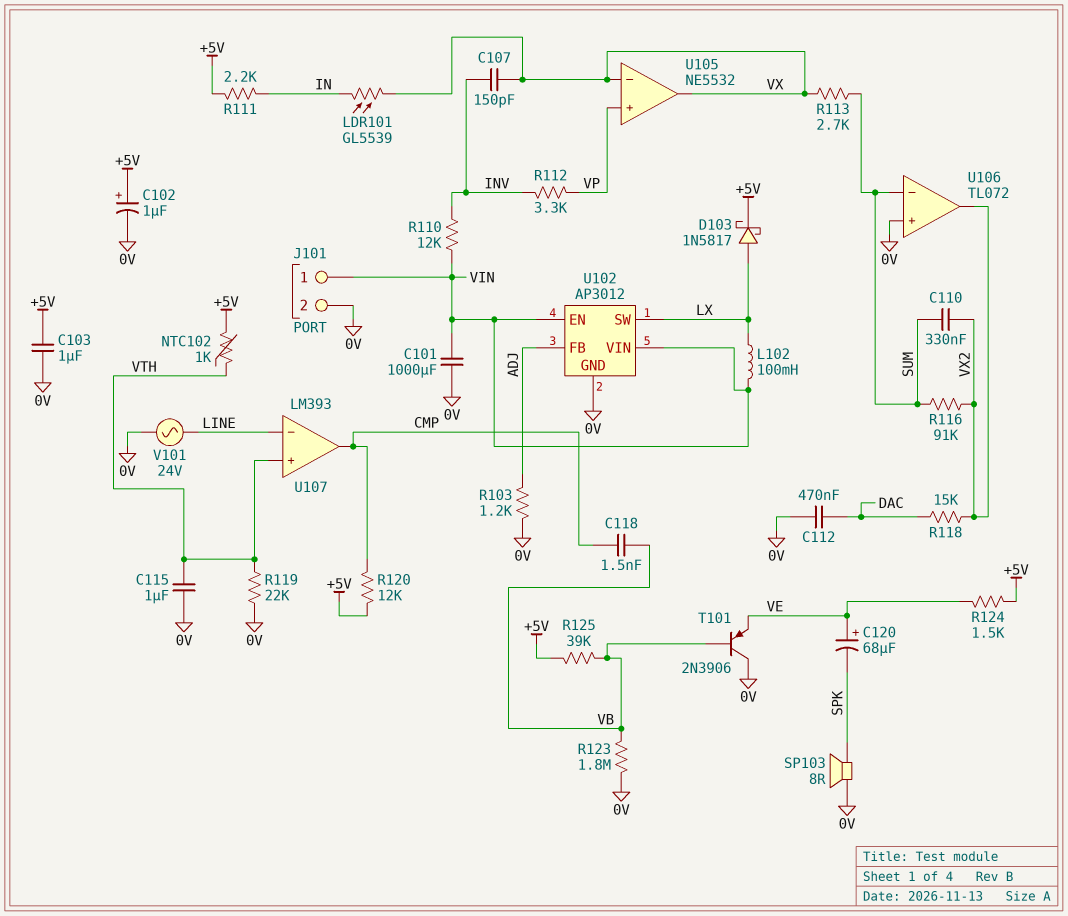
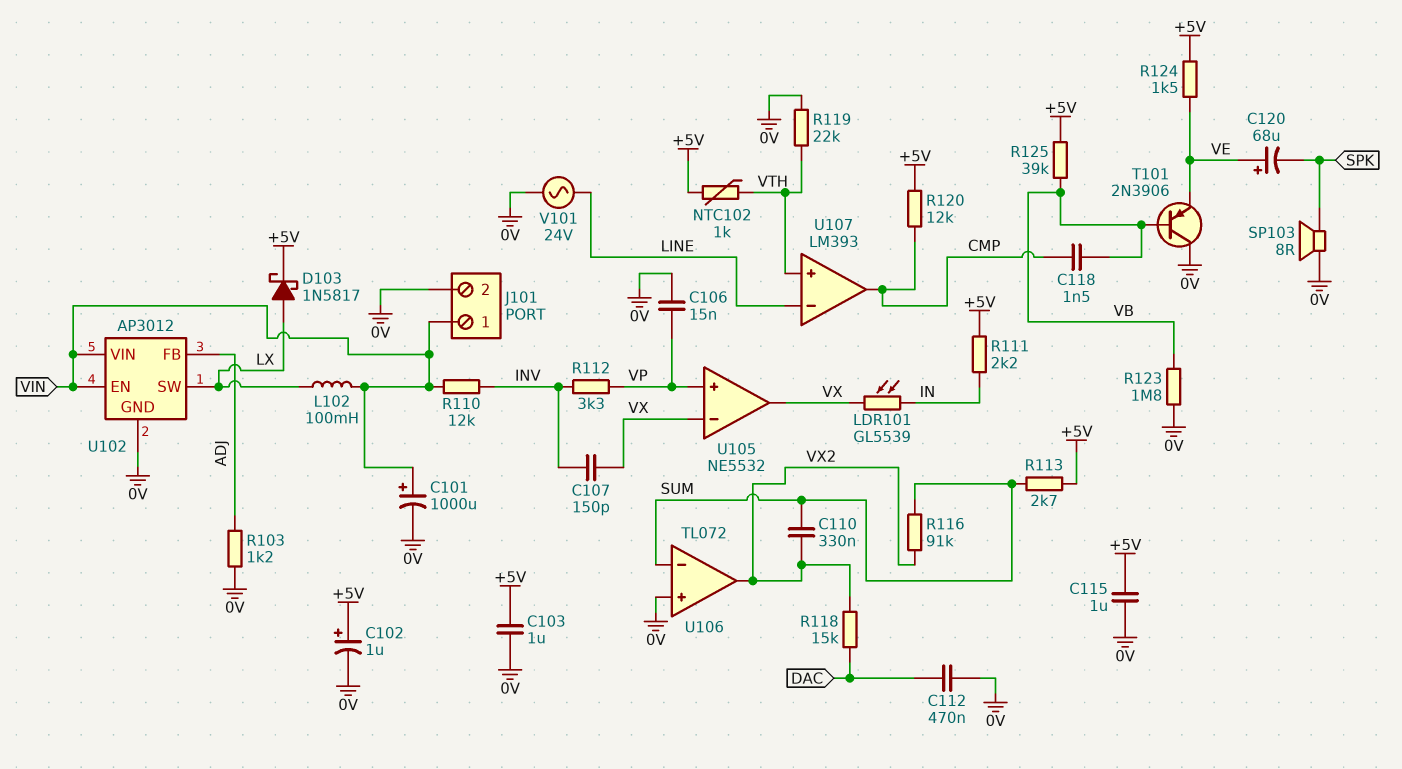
C101: 1000uF (0V, VIN) -> 1000uF (plus VIN, minus 0V)
C106: none -> 15nF (0V, VP)
C115: 1uF (0V, VTH) -> 1uF (+5V, 0V)
R113: 2.7k (SUM, VX) -> 2.7k (+5V, SUM)

